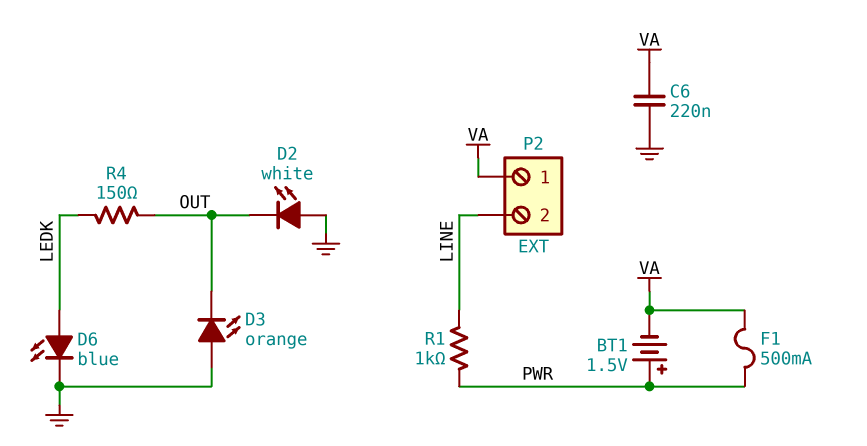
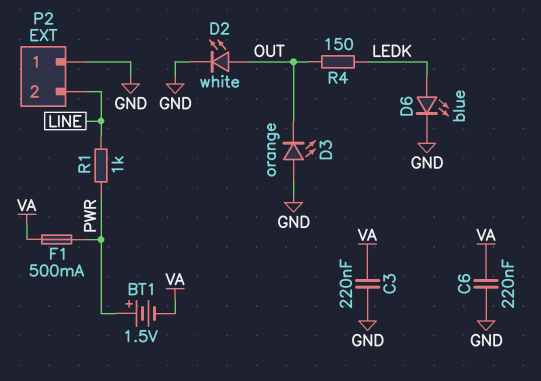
C3: none -> 220nF (GND, VA)
D2: LED white (A GND, K OUT) -> LED white (A OUT, K GND)
P2 pin 1: VA -> GND

